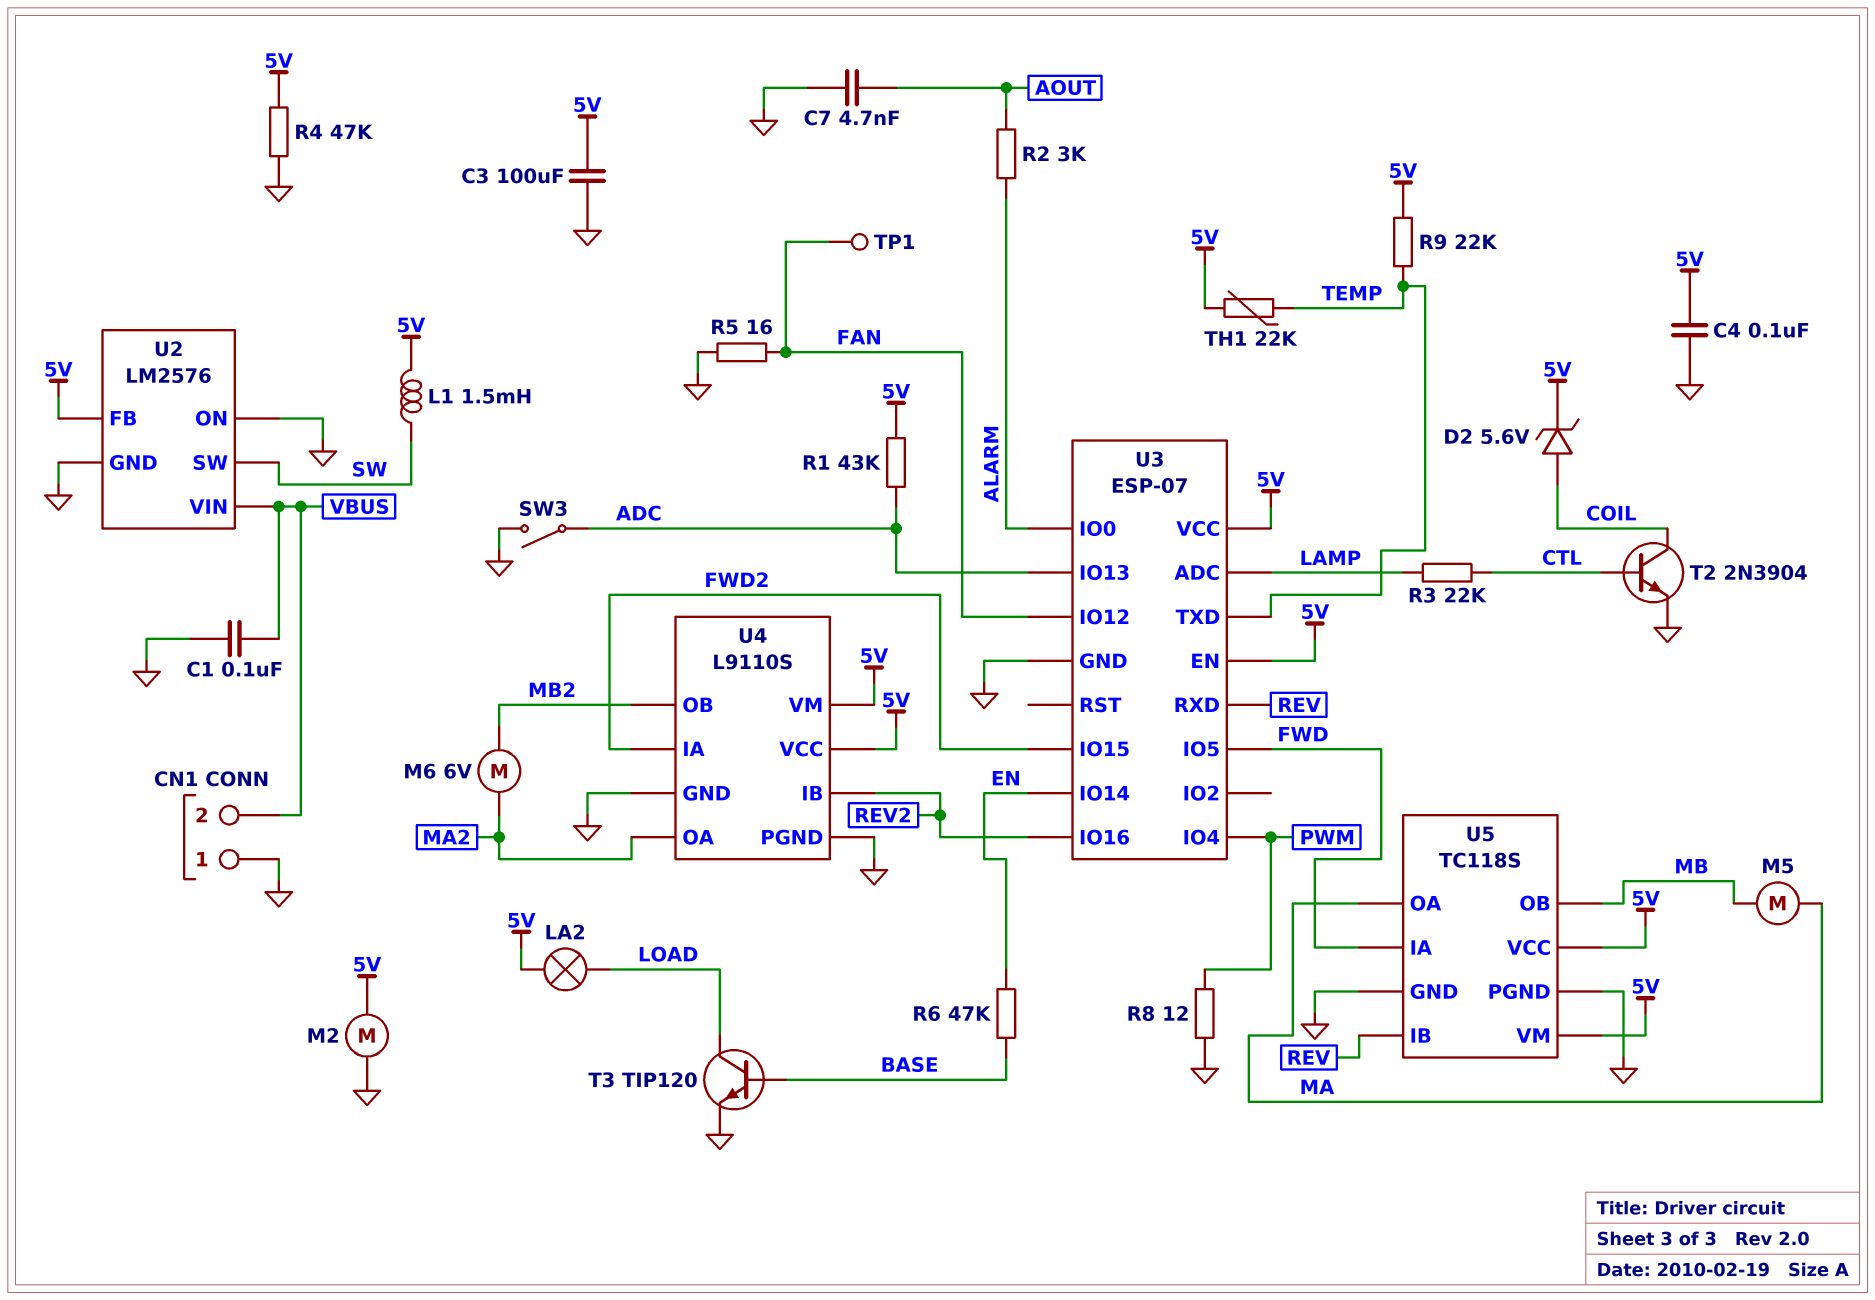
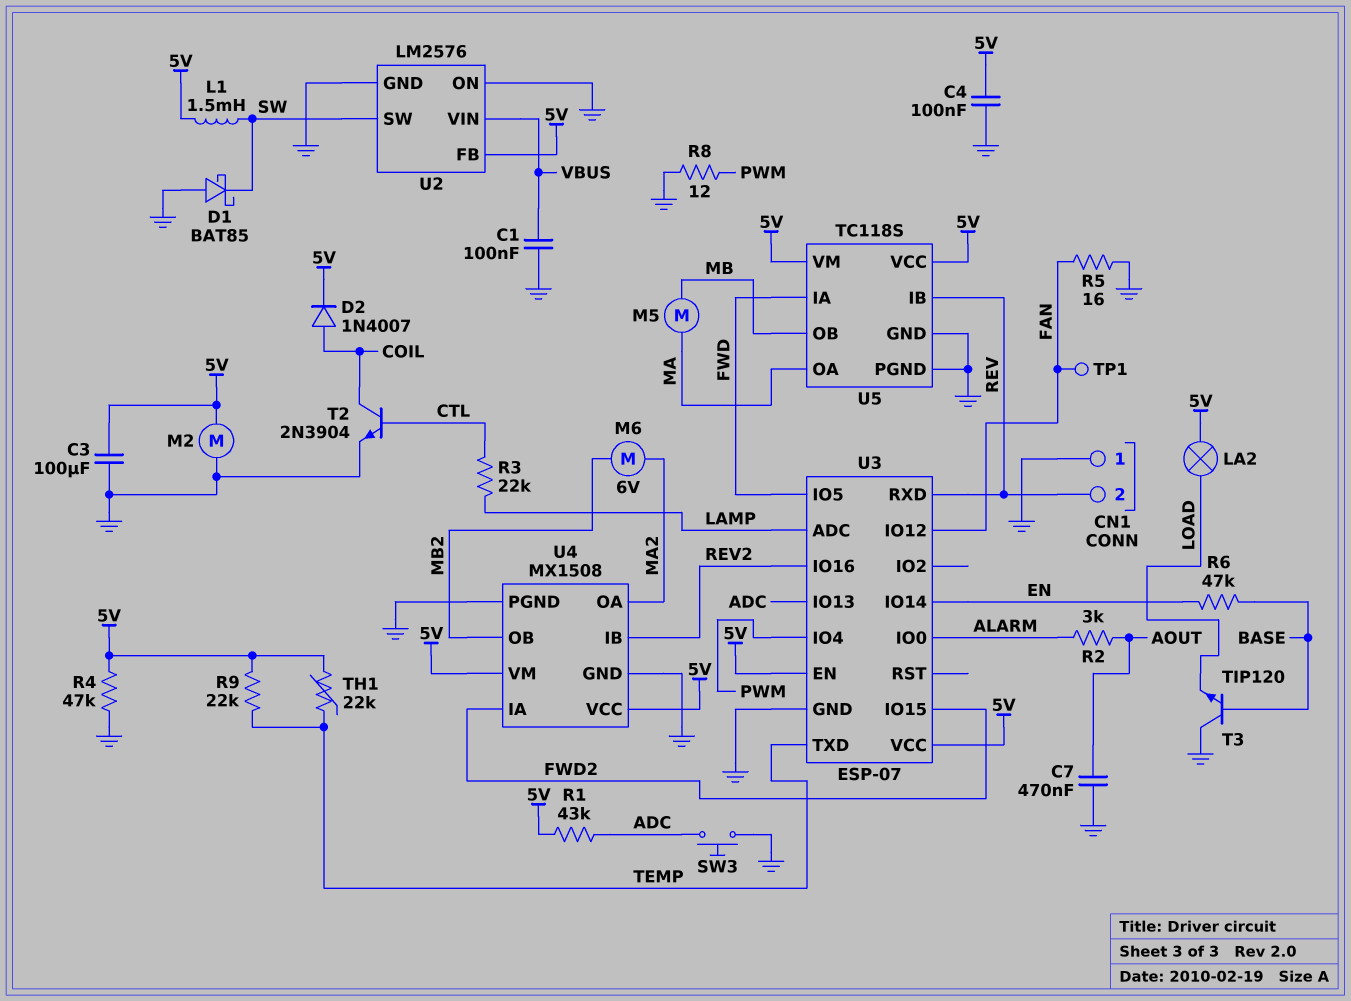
C7: 4.7nF (AOUT, GND) -> 470nF (AOUT, GND)
CN1 pin 2: VBUS -> REV
D1: none -> schottky BAT85 (A GND, K SW)
D2: zener 5.6V (A COIL, K 5V) -> diode 1N4007 (A COIL, K 5V)
SW3: switch (ADC, GND) -> button (ADC, GND)
T3: NPN TIP120 (B BASE, C LOAD, E GND) -> NPN TIP120 (B BASE, C GND, E LOAD)
U4: L9110S -> MX1508

